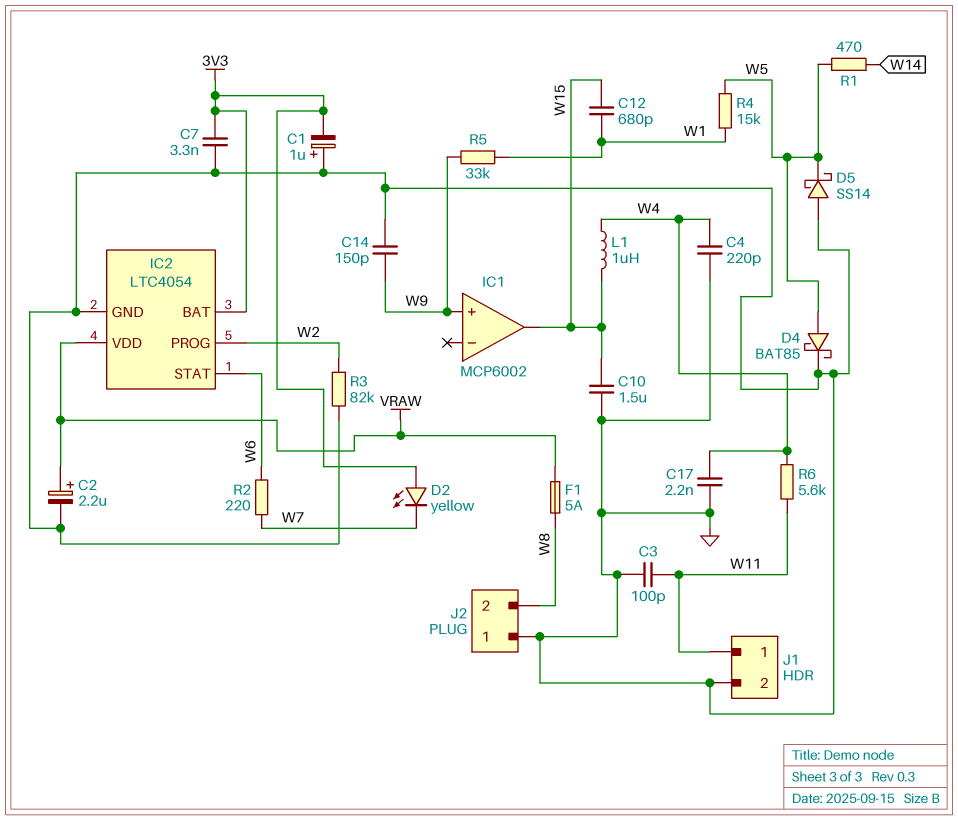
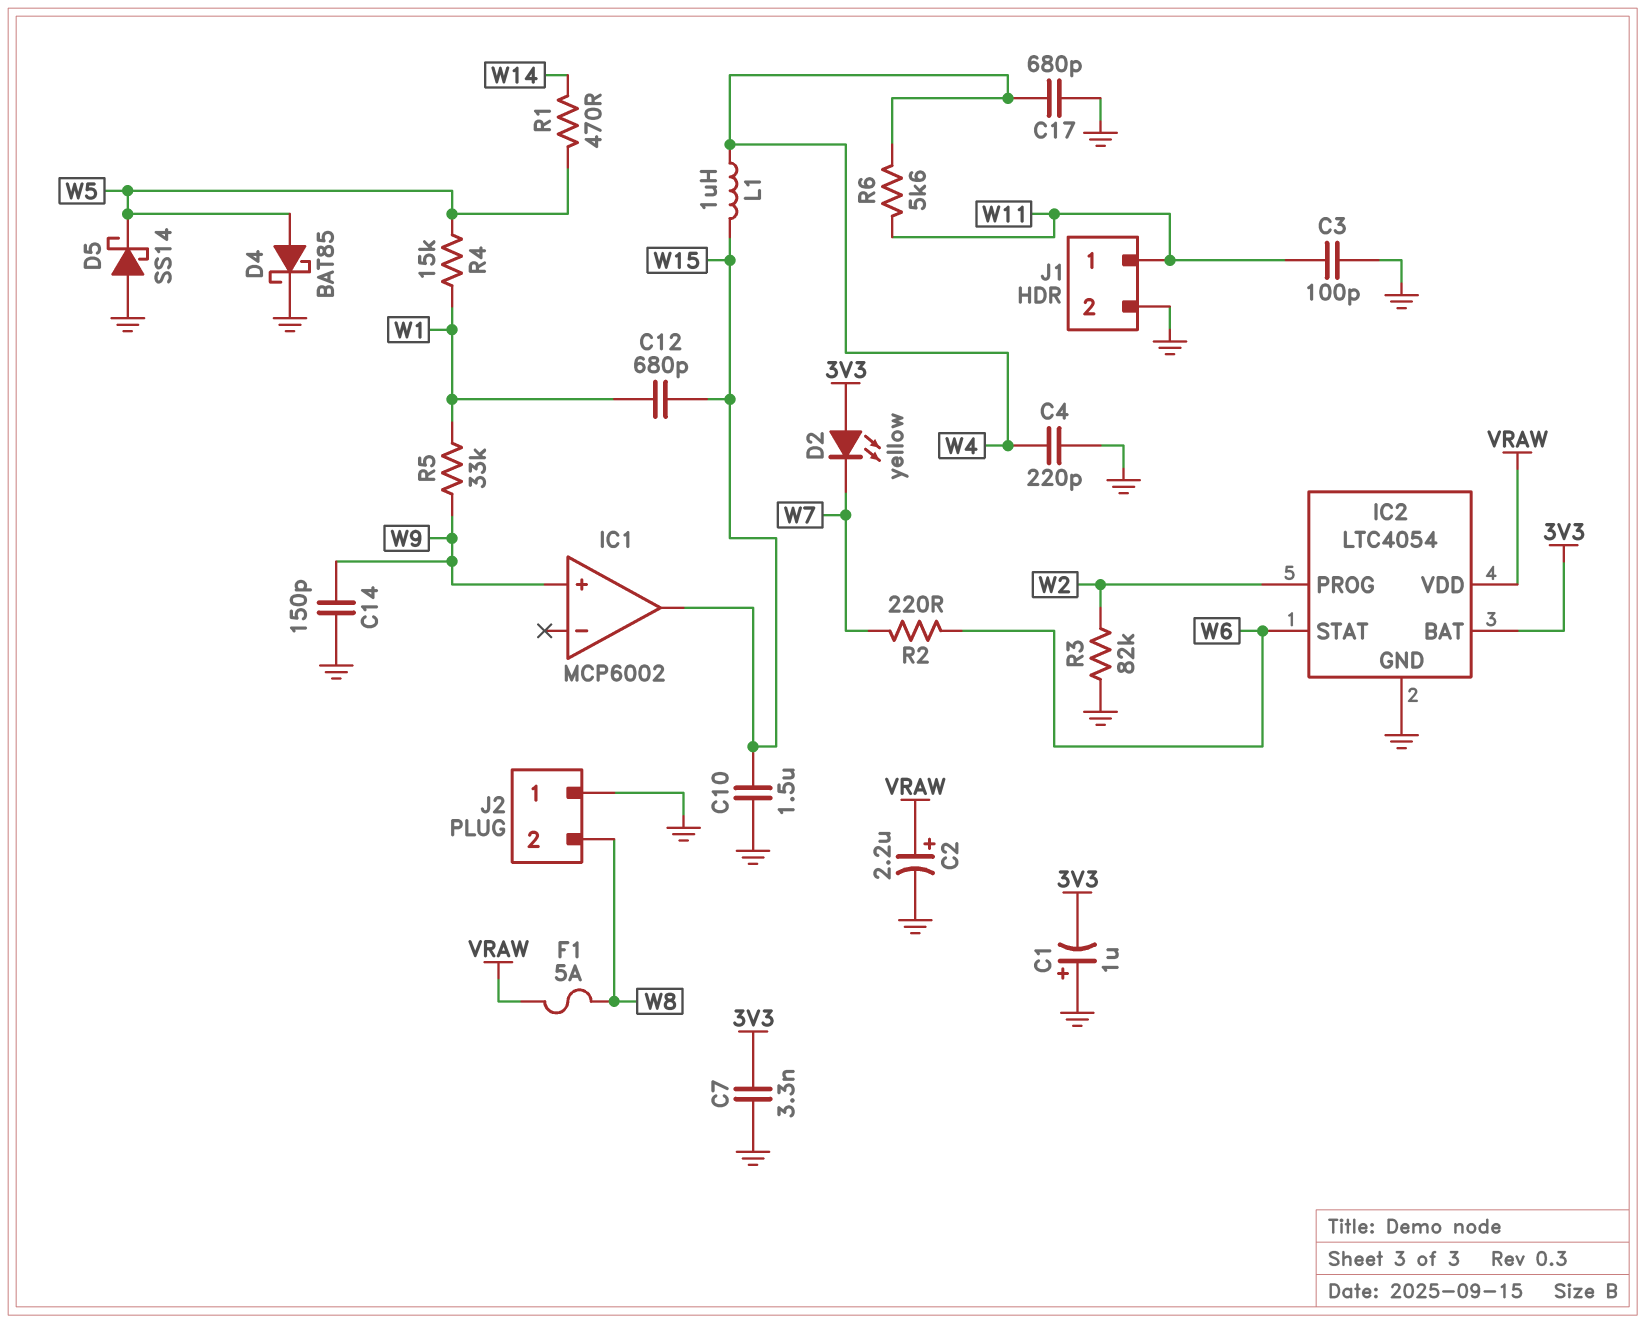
C17: 2.2nF (GND, W4) -> 680pF (GND, W4)

